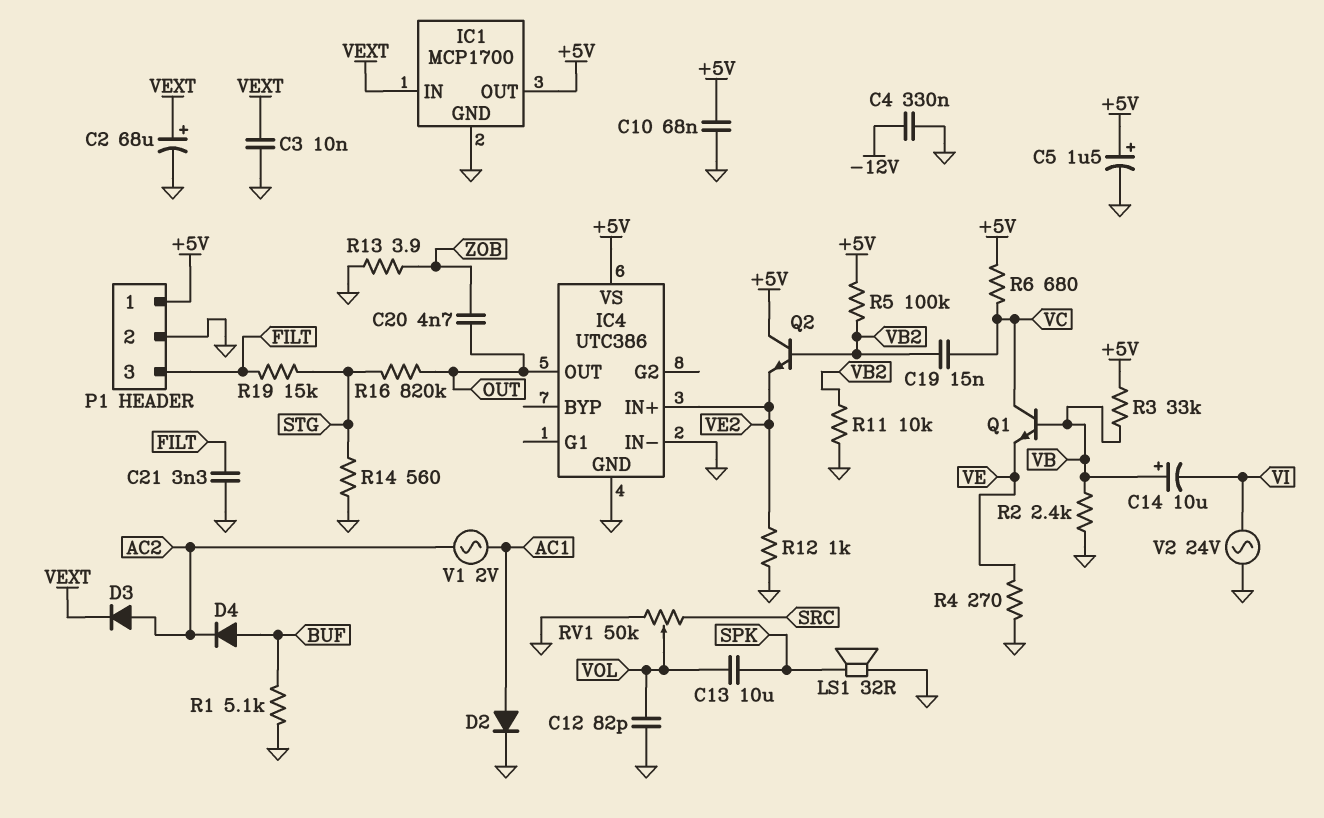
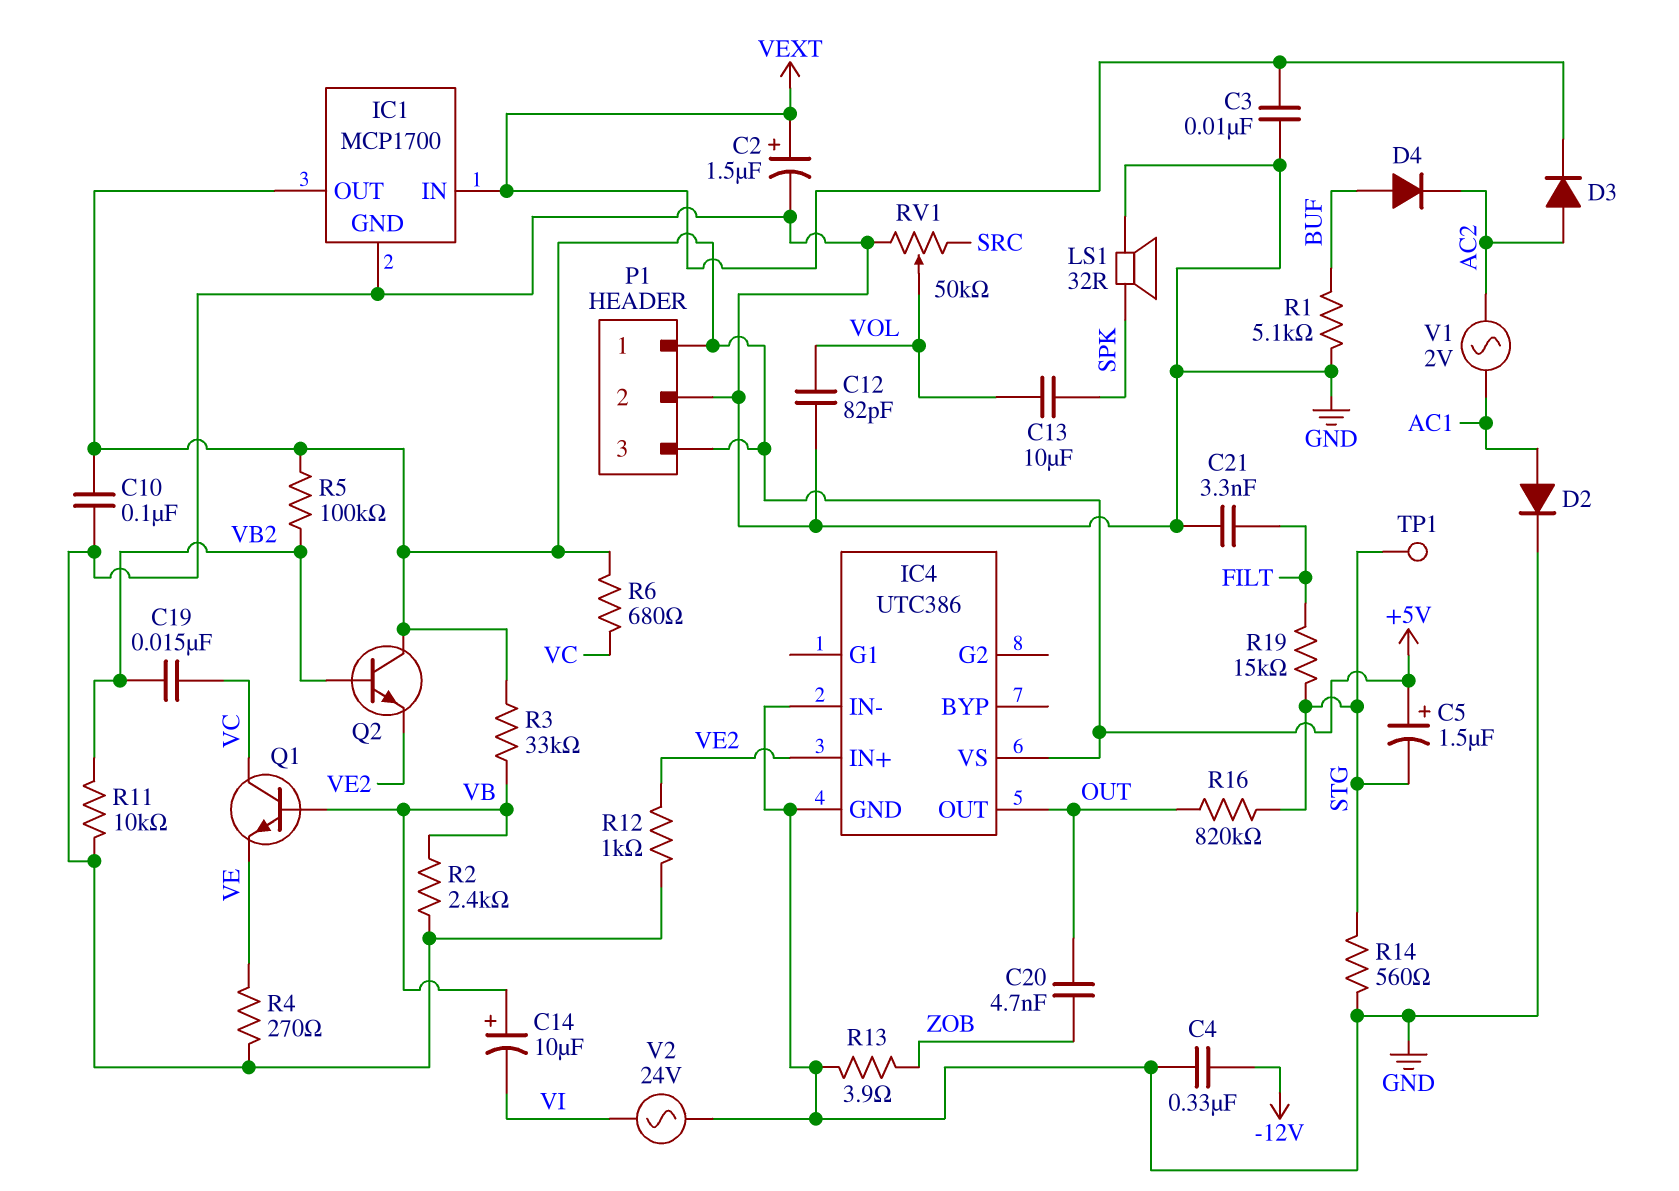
C2: 68uF (plus VEXT, minus GND) -> 1.5uF (plus VEXT, minus GND)
C5: 1.5uF (plus +5V, minus GND) -> 1.5uF (plus +5V, minus STG)
C10: 68nF (+5V, GND) -> 100nF (+5V, GND)
P1 pin 3: FILT -> +5V
TP1: none -> test point (STG)

